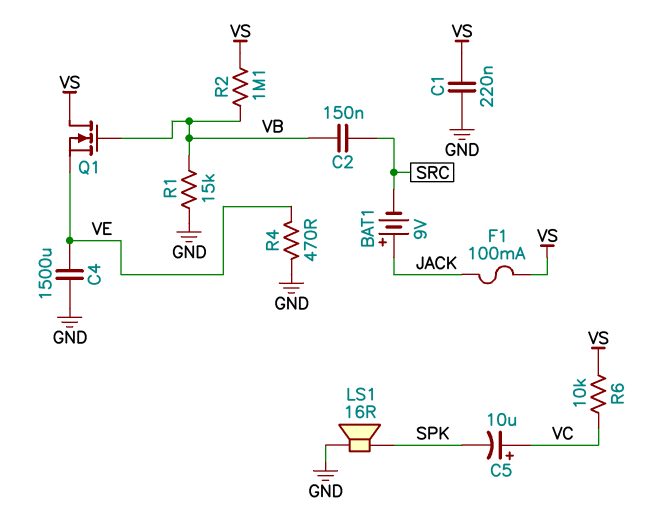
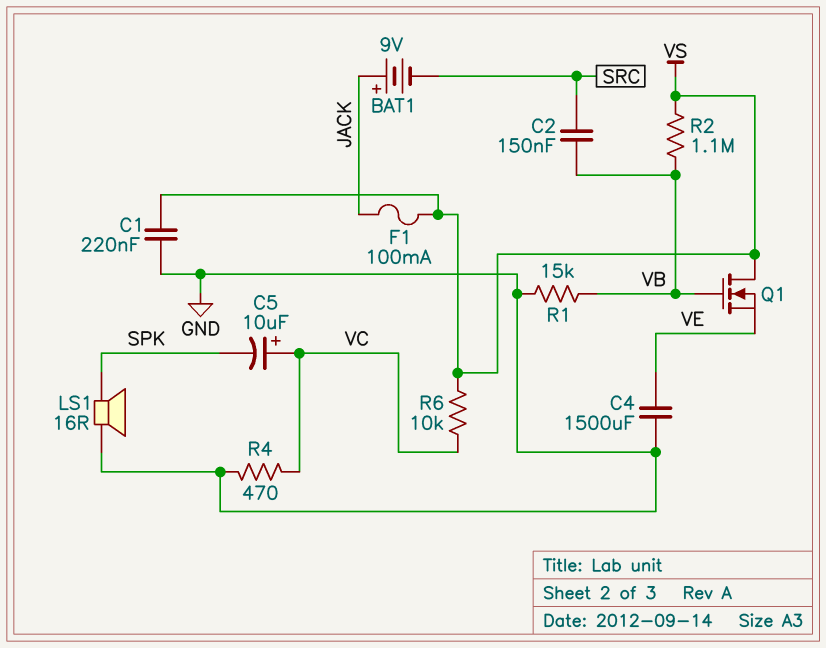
R4: 470 (GND, VE) -> 470 (GND, VC)

